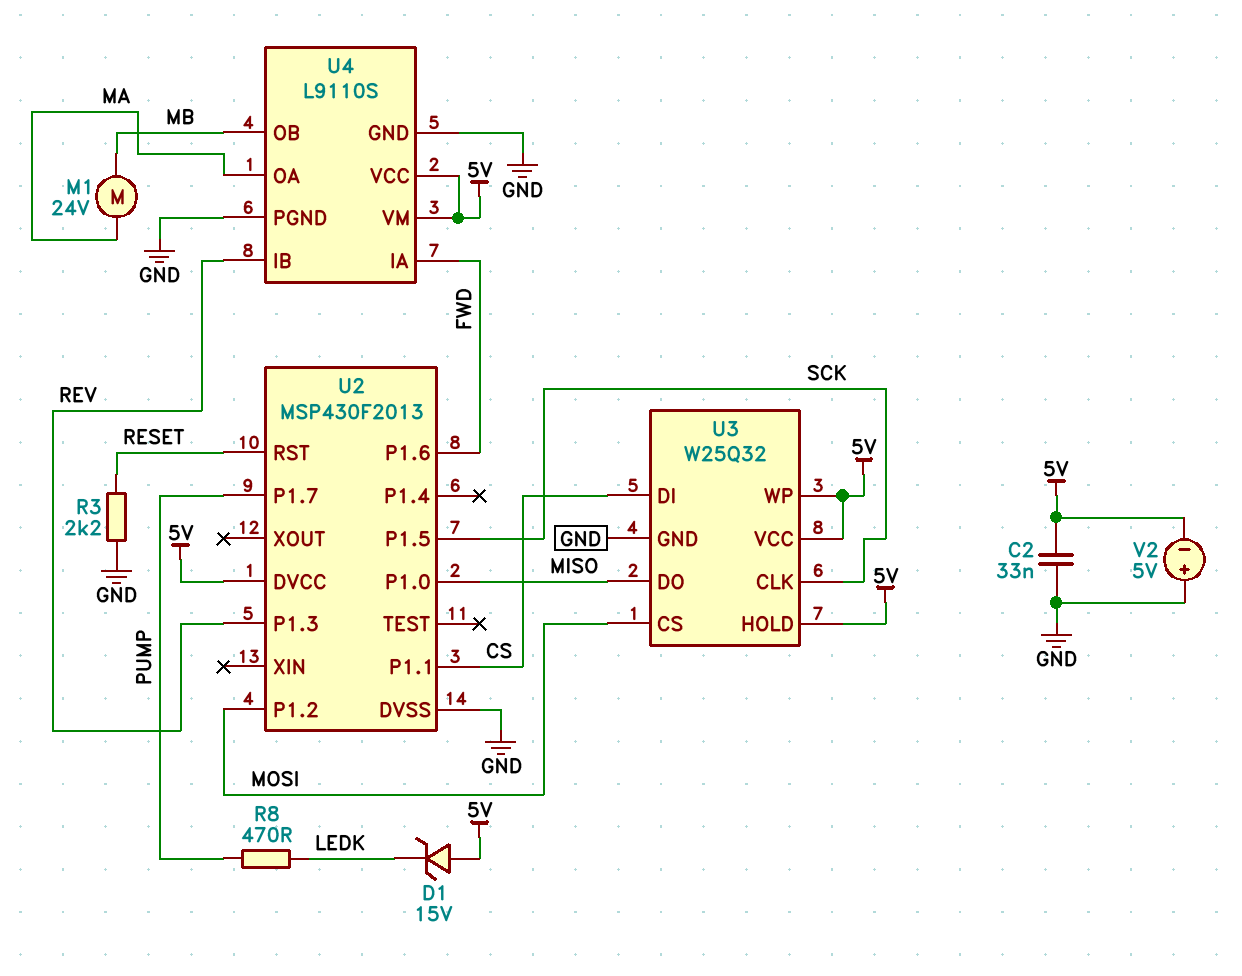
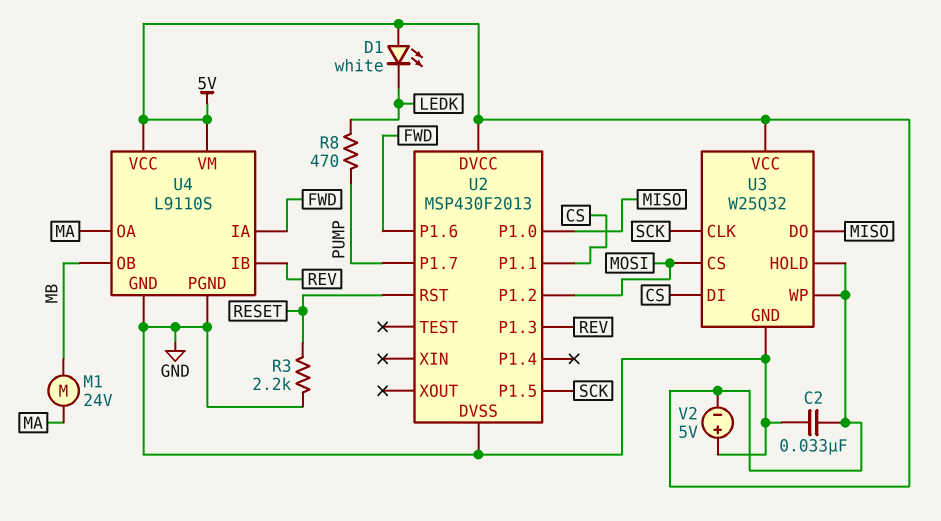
D1: zener 15V (A 5V, K LEDK) -> LED white (A 5V, K LEDK)

